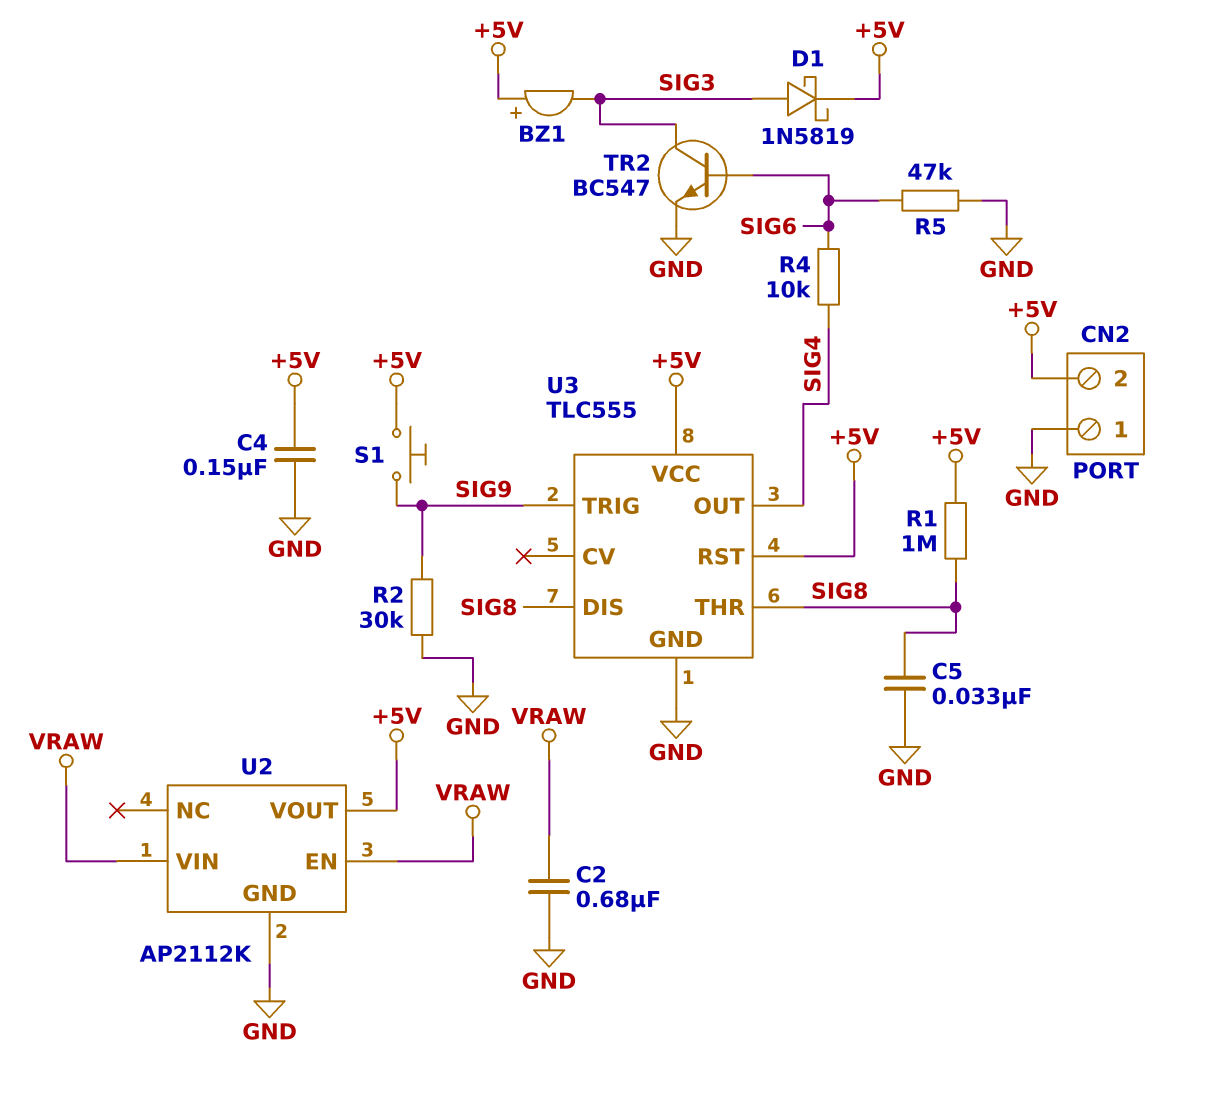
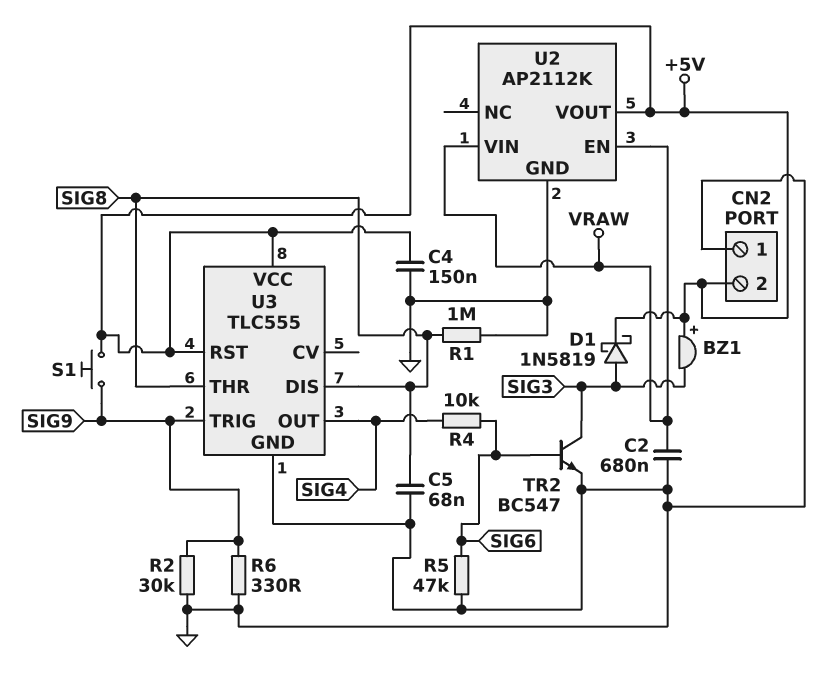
C5: 33nF (GND, SIG8) -> 68nF (GND, SIG8)
R1: 1M (+5V, SIG8) -> 1M (GND, SIG8)
R6: none -> 330 (GND, SIG9)

